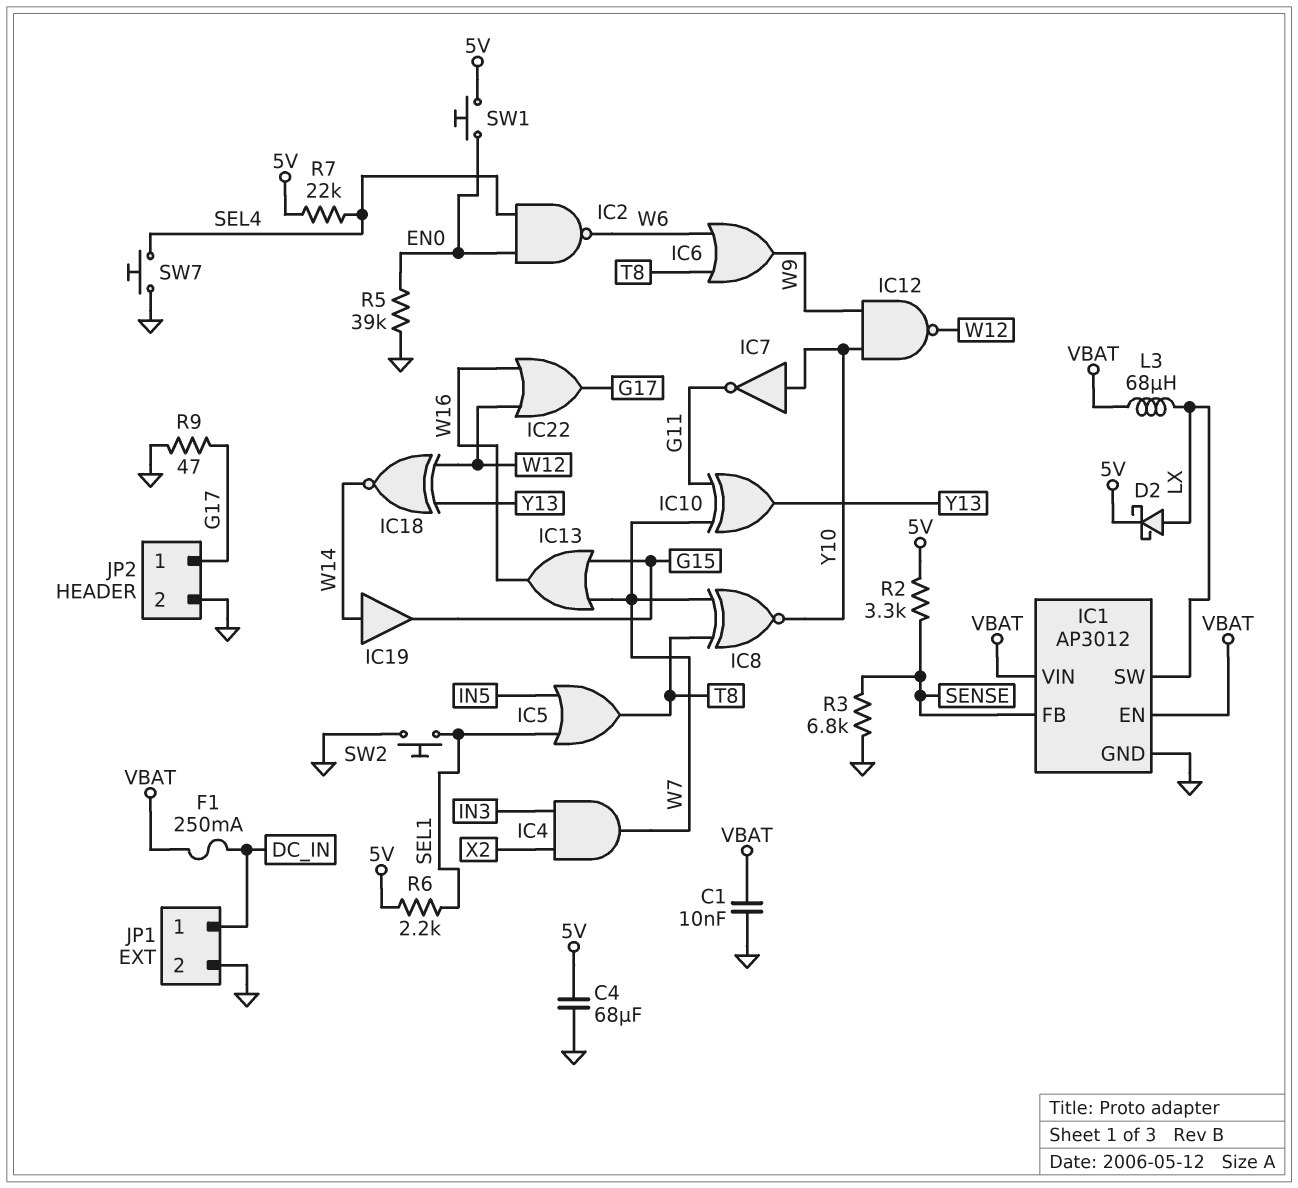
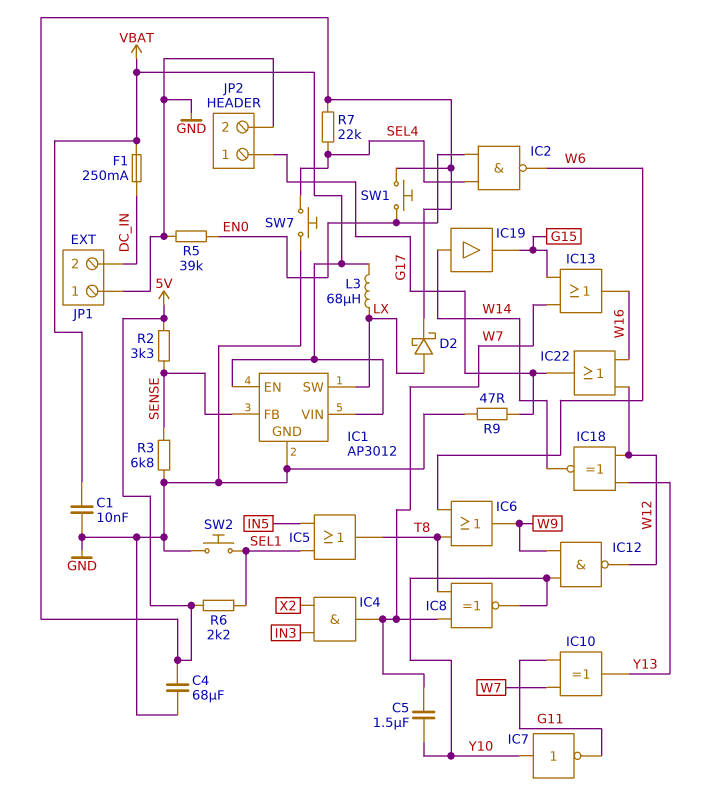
C5: none -> 1.5uF (W7, Y10)
JP1 pin 1: DC_IN -> GND
JP1 pin 2: GND -> DC_IN

